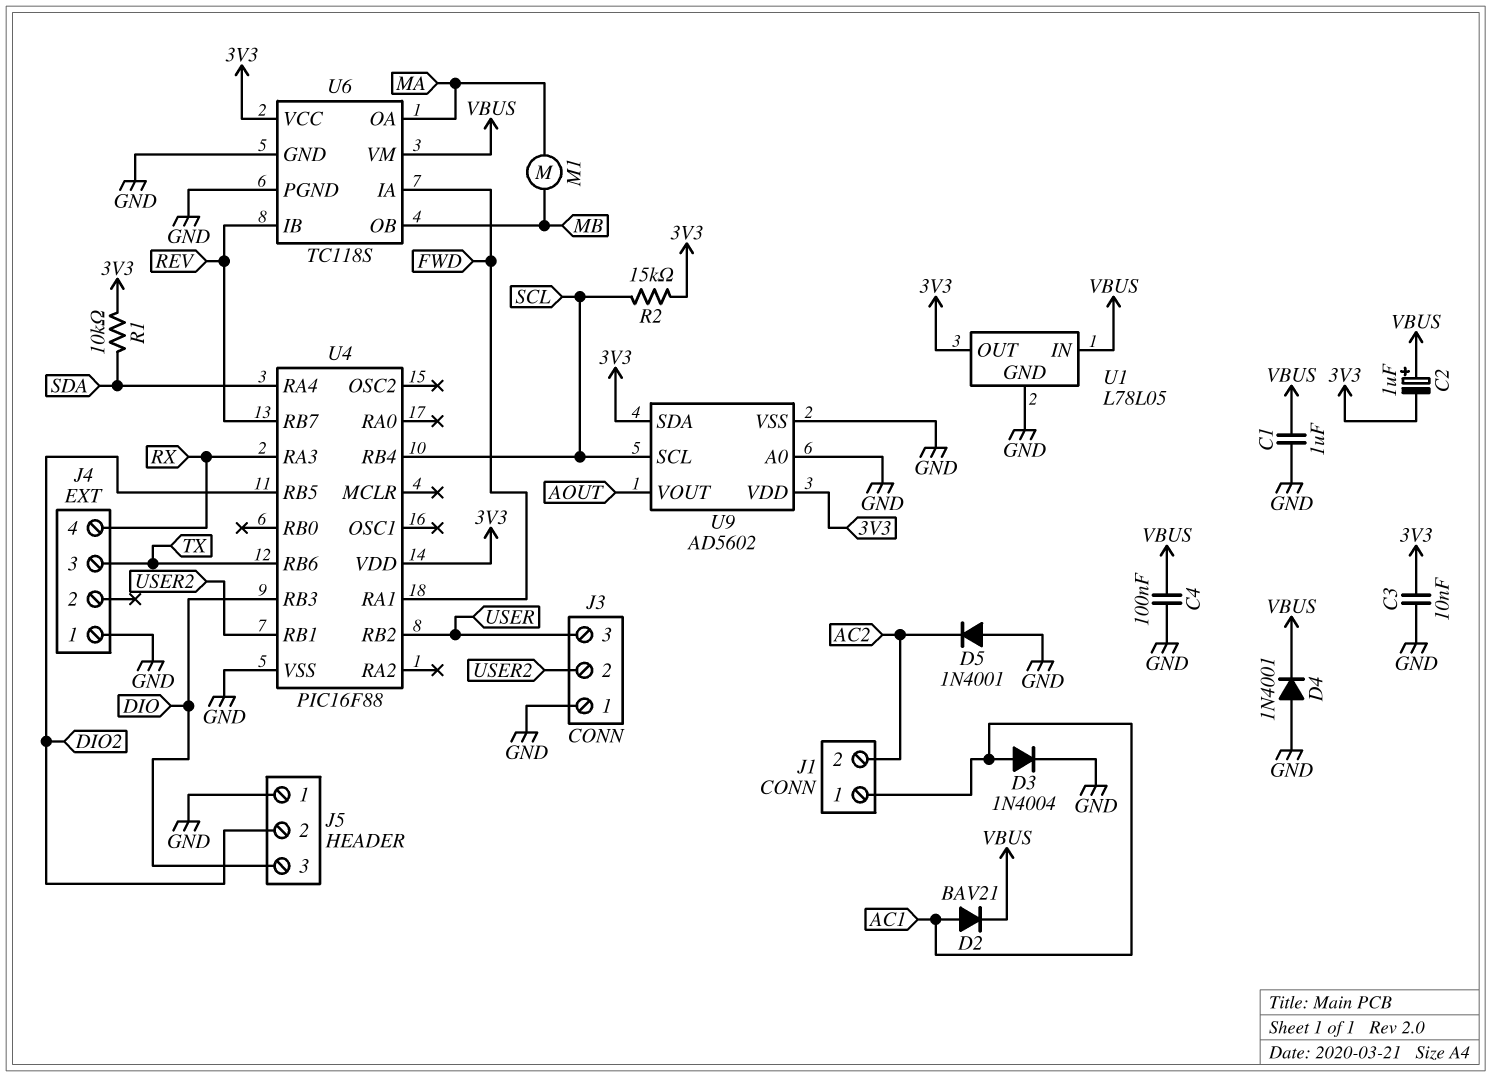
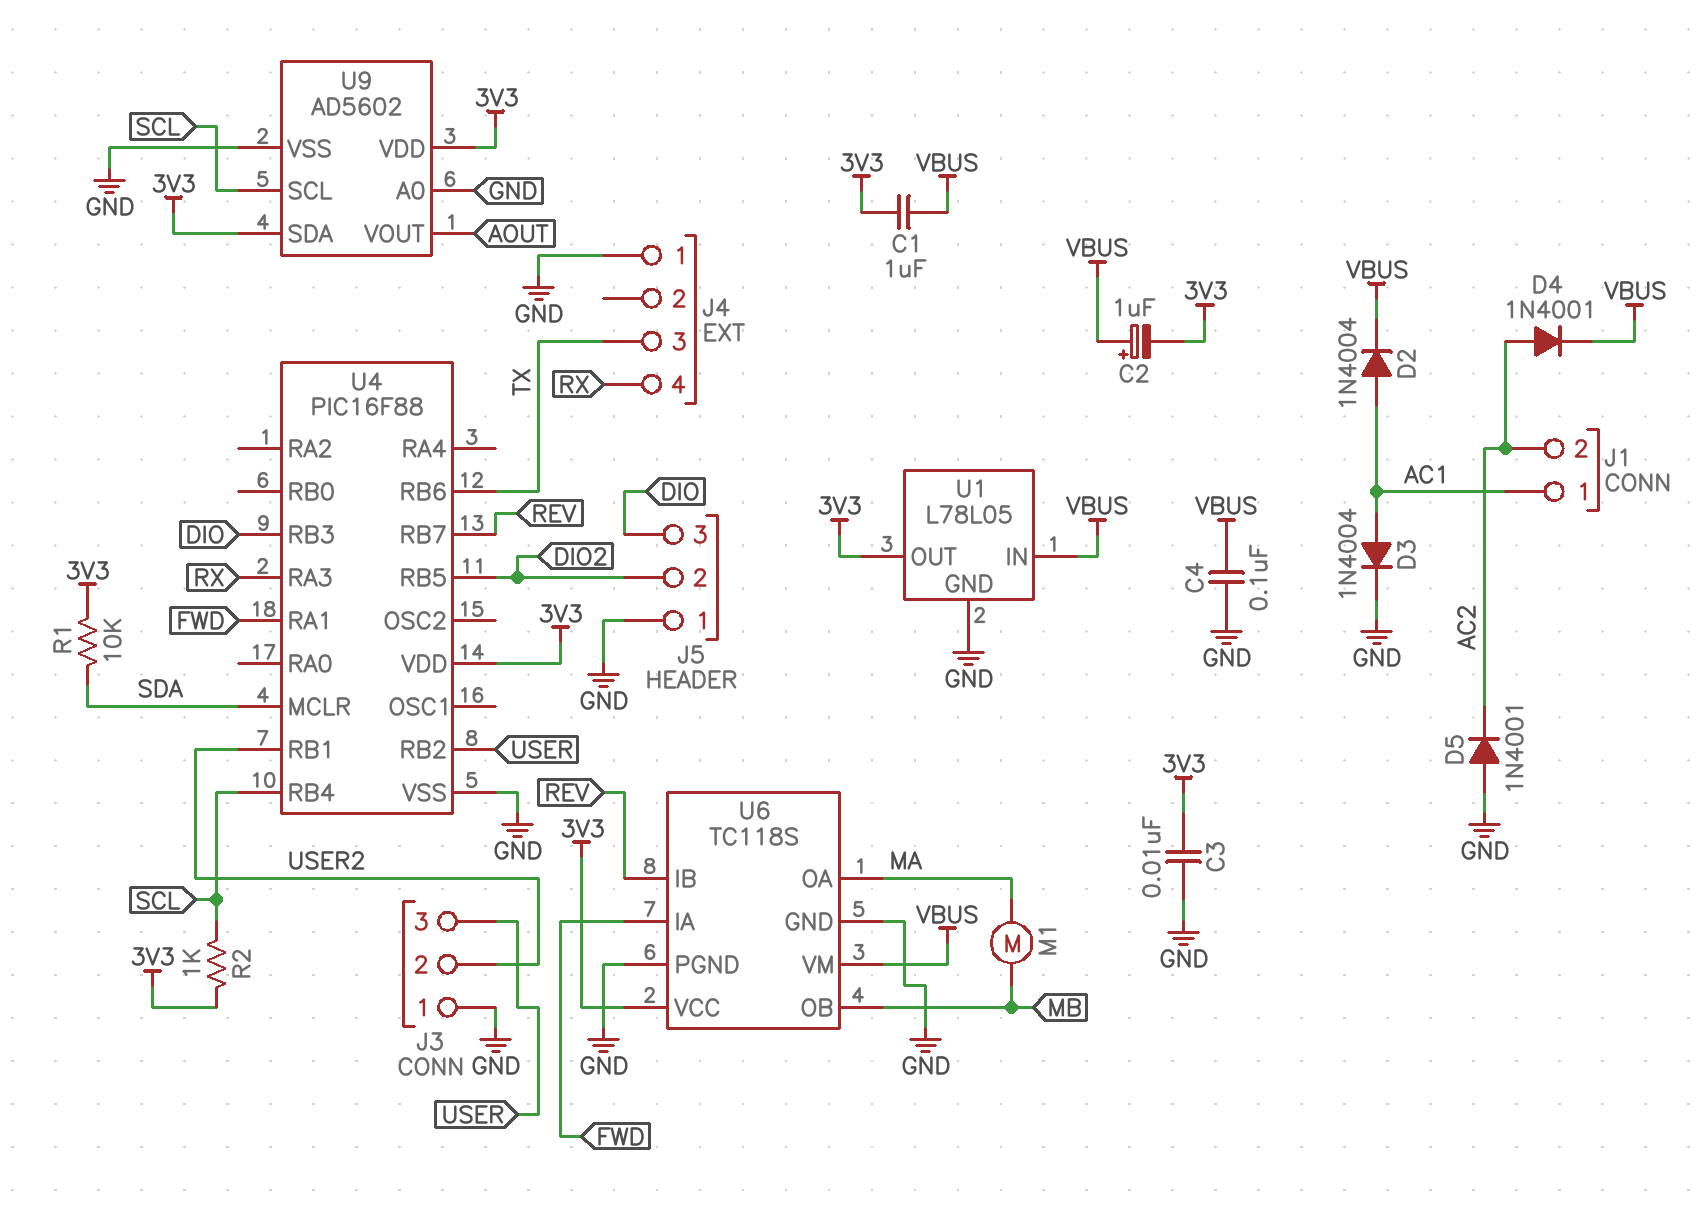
C1: 1uF (GND, VBUS) -> 1uF (3V3, VBUS)
D2: diode BAV21 (A AC1, K VBUS) -> diode 1N4004 (A AC1, K VBUS)
D4: diode 1N4001 (A GND, K VBUS) -> diode 1N4001 (A AC2, K VBUS)
R2: 15k (3V3, SCL) -> 1k (3V3, SCL)
U4 pin MCLR: none -> SDA
U4 pin RA4: SDA -> none

